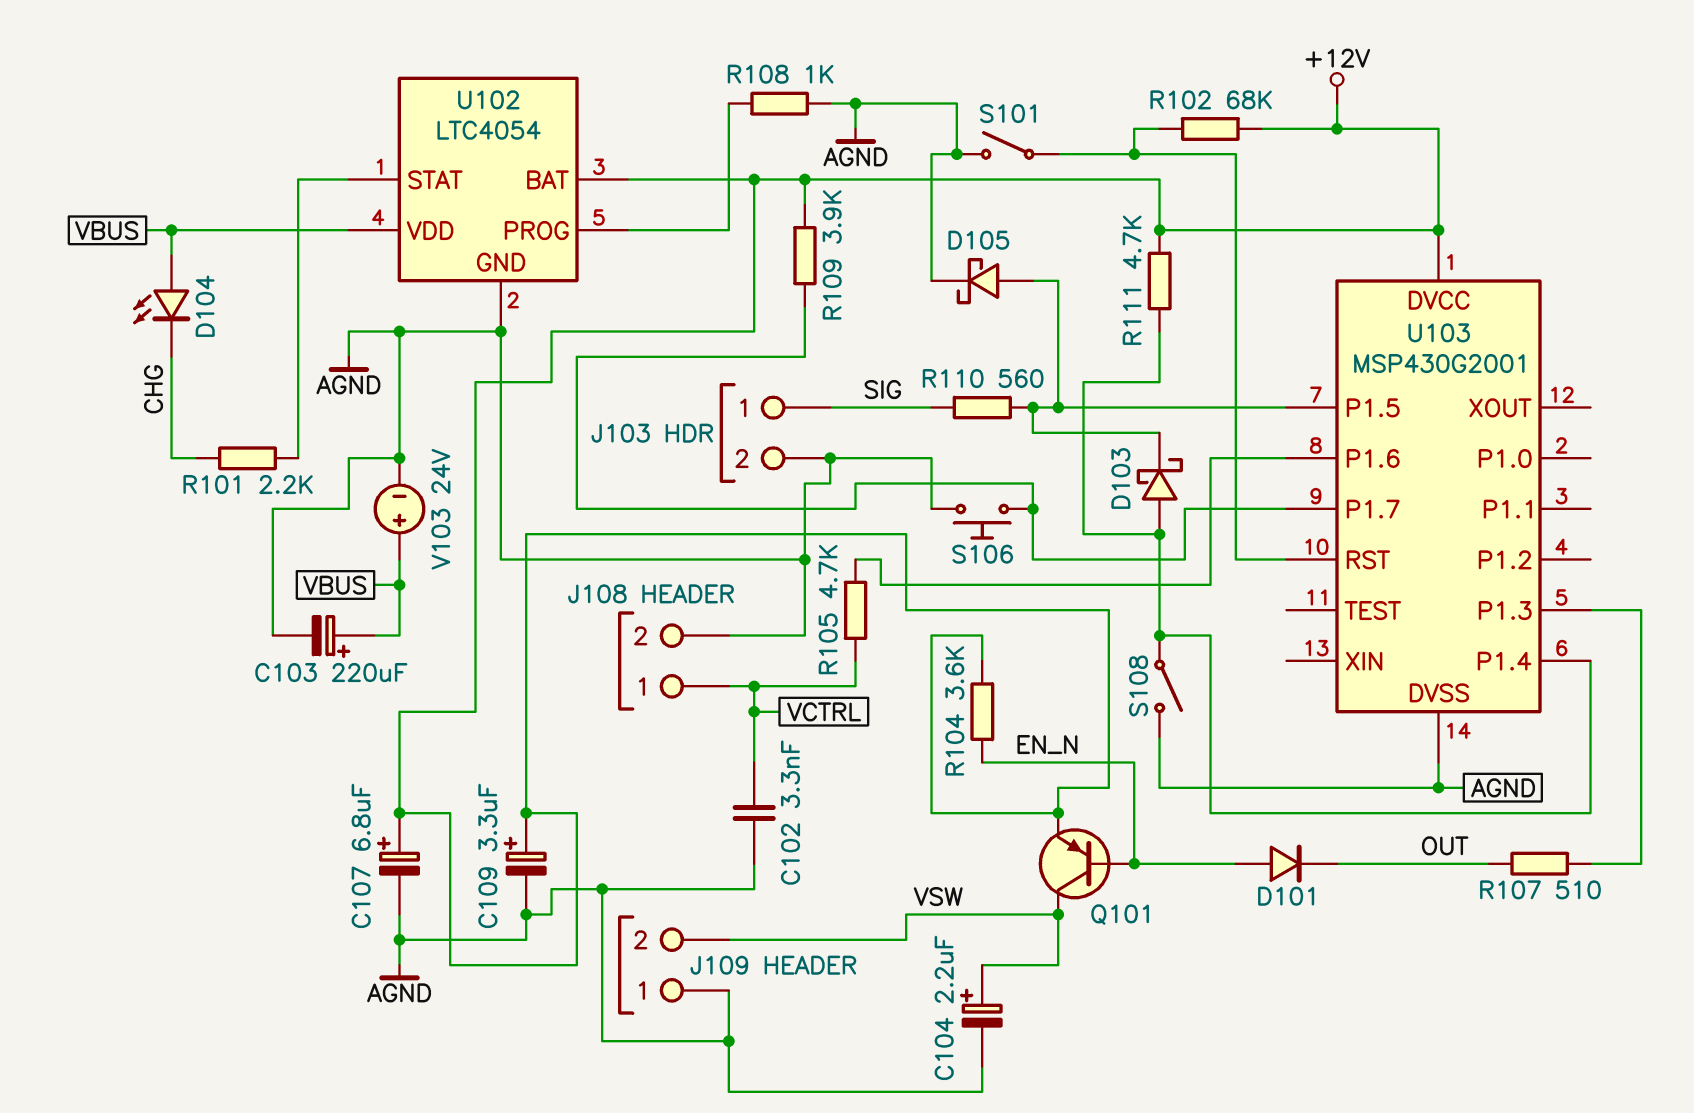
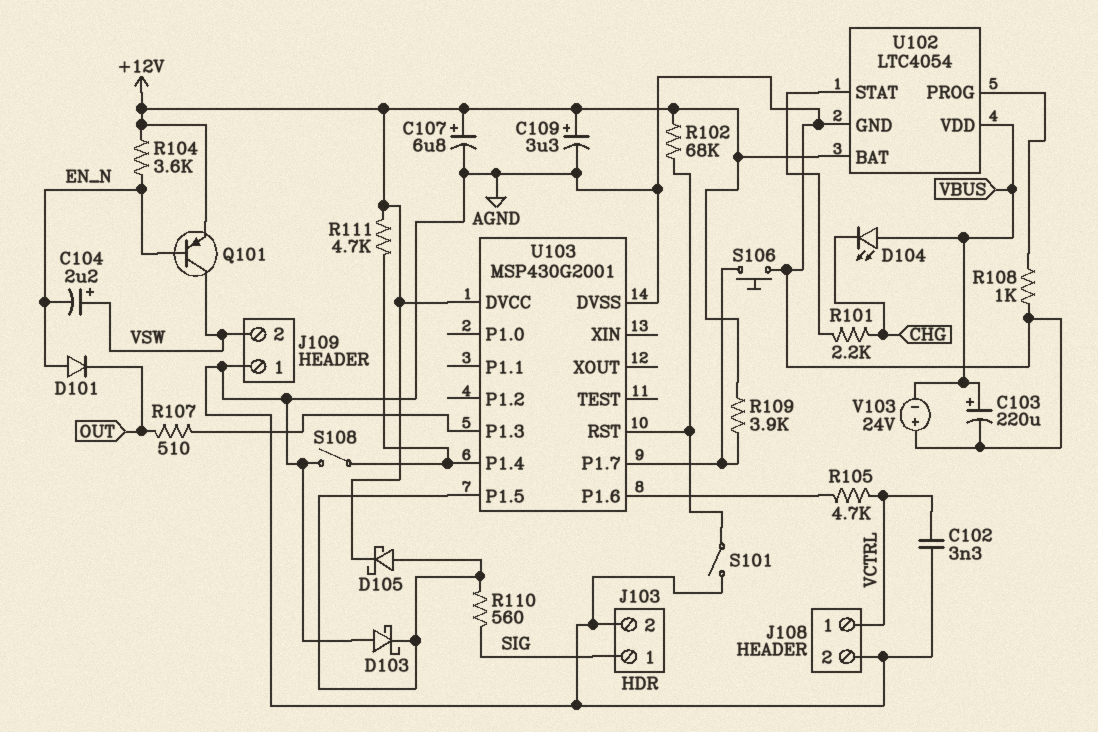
C104: 2.2uF (plus VSW, minus AGND) -> 2.2uF (plus VSW, minus EN_N)
D103: schottky (A U103/P1.4, K U103/P1.5) -> schottky (A AGND, K U103/P1.5)
D105: schottky (A U103/P1.5, K AGND) -> schottky (A U103/P1.5, K +12V)
V103: 24V (plus VBUS, minus AGND) -> 24V (plus AGND, minus VBUS)

